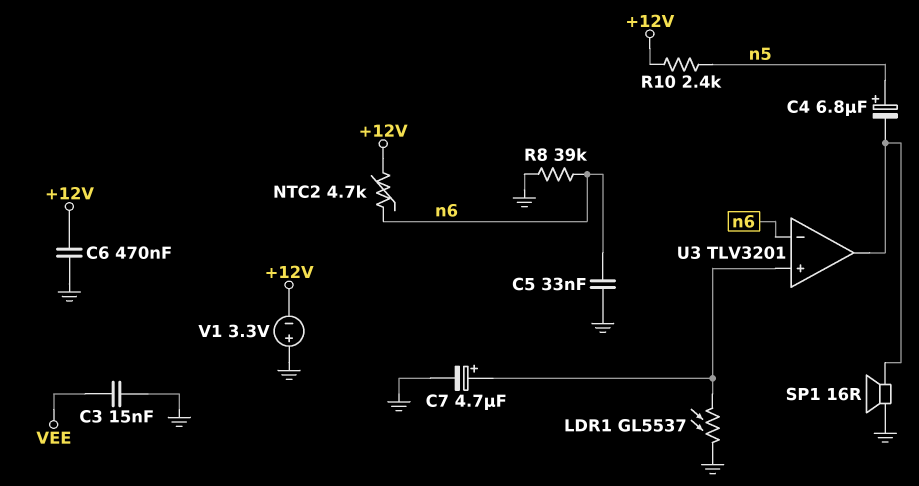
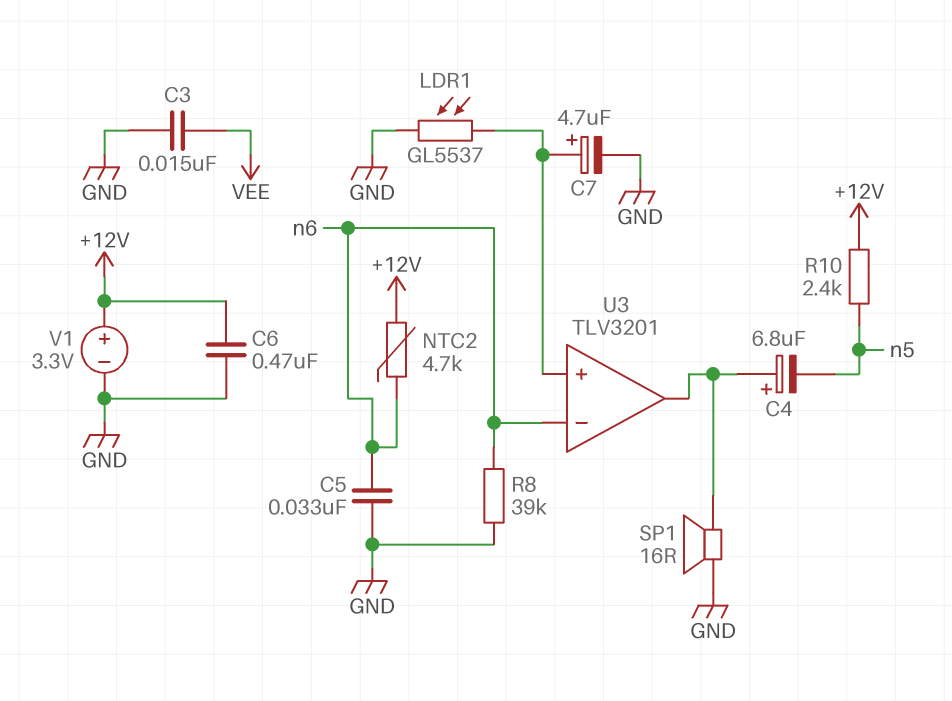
C4: 6.8uF (plus n5, minus U3/out) -> 6.8uF (plus U3/out, minus n5)
V1: 3.3V (plus GND, minus +12V) -> 3.3V (plus +12V, minus GND)

